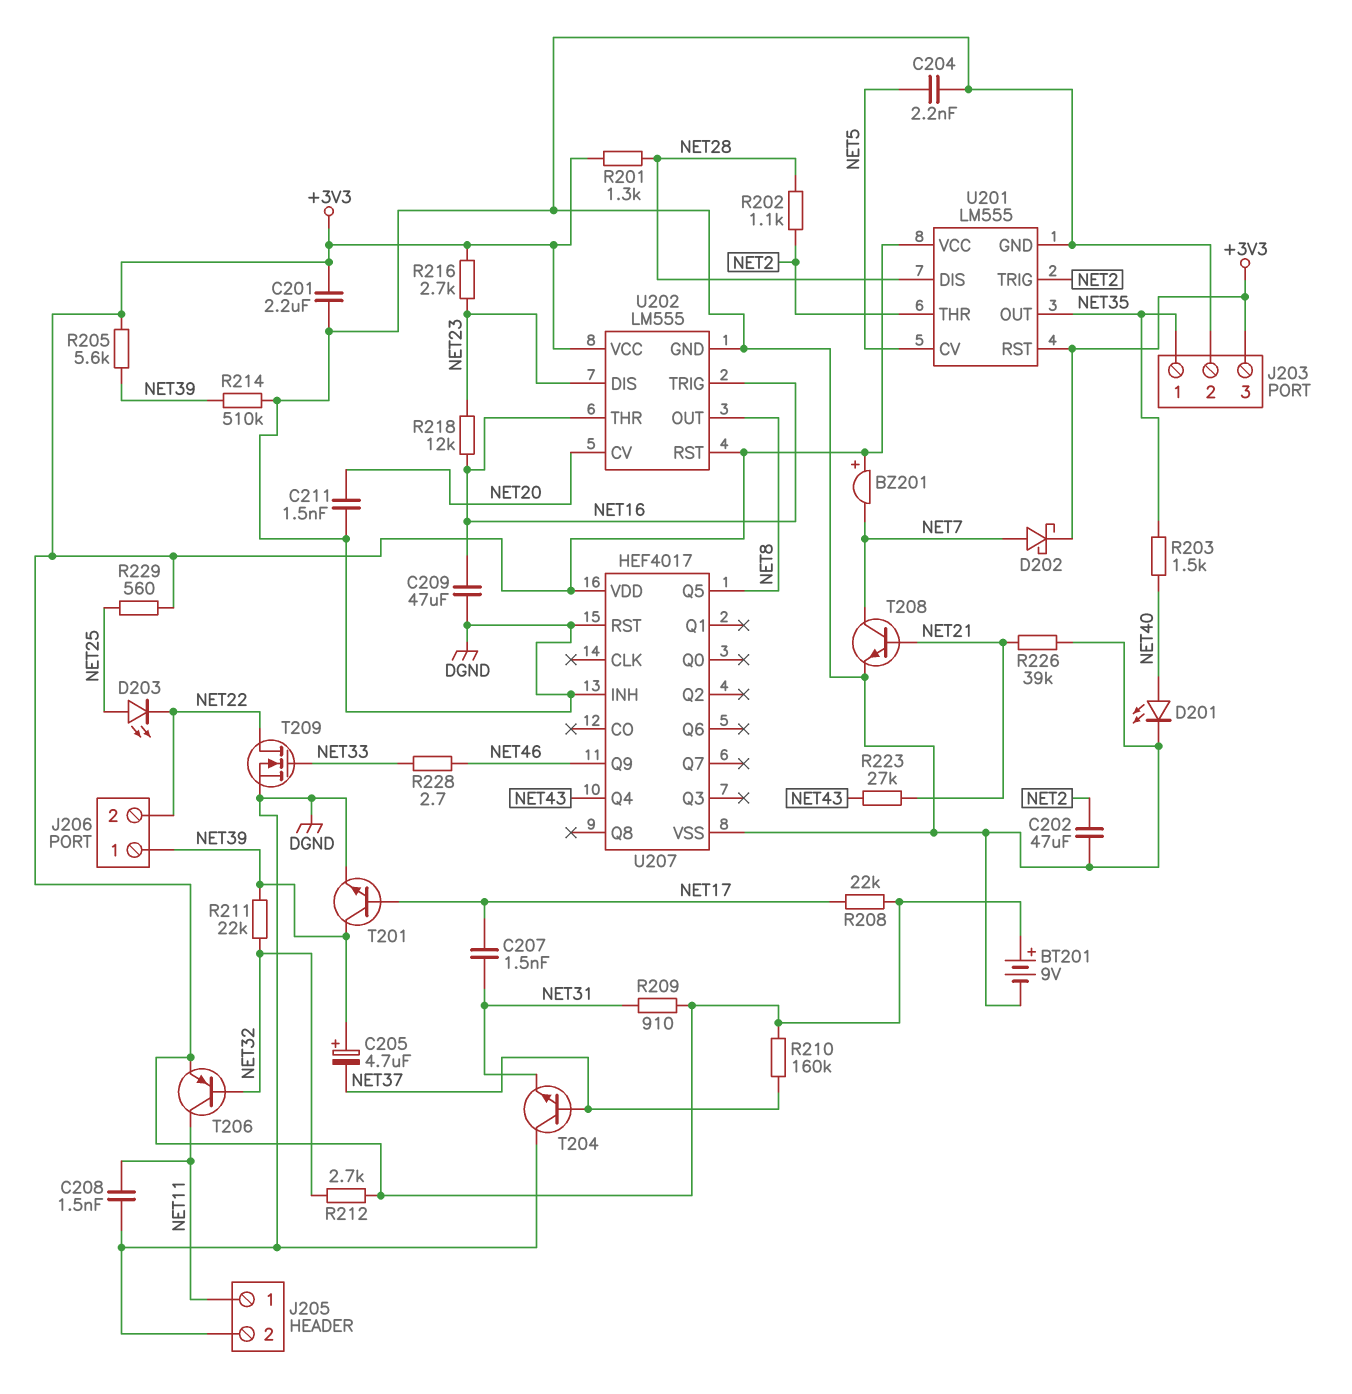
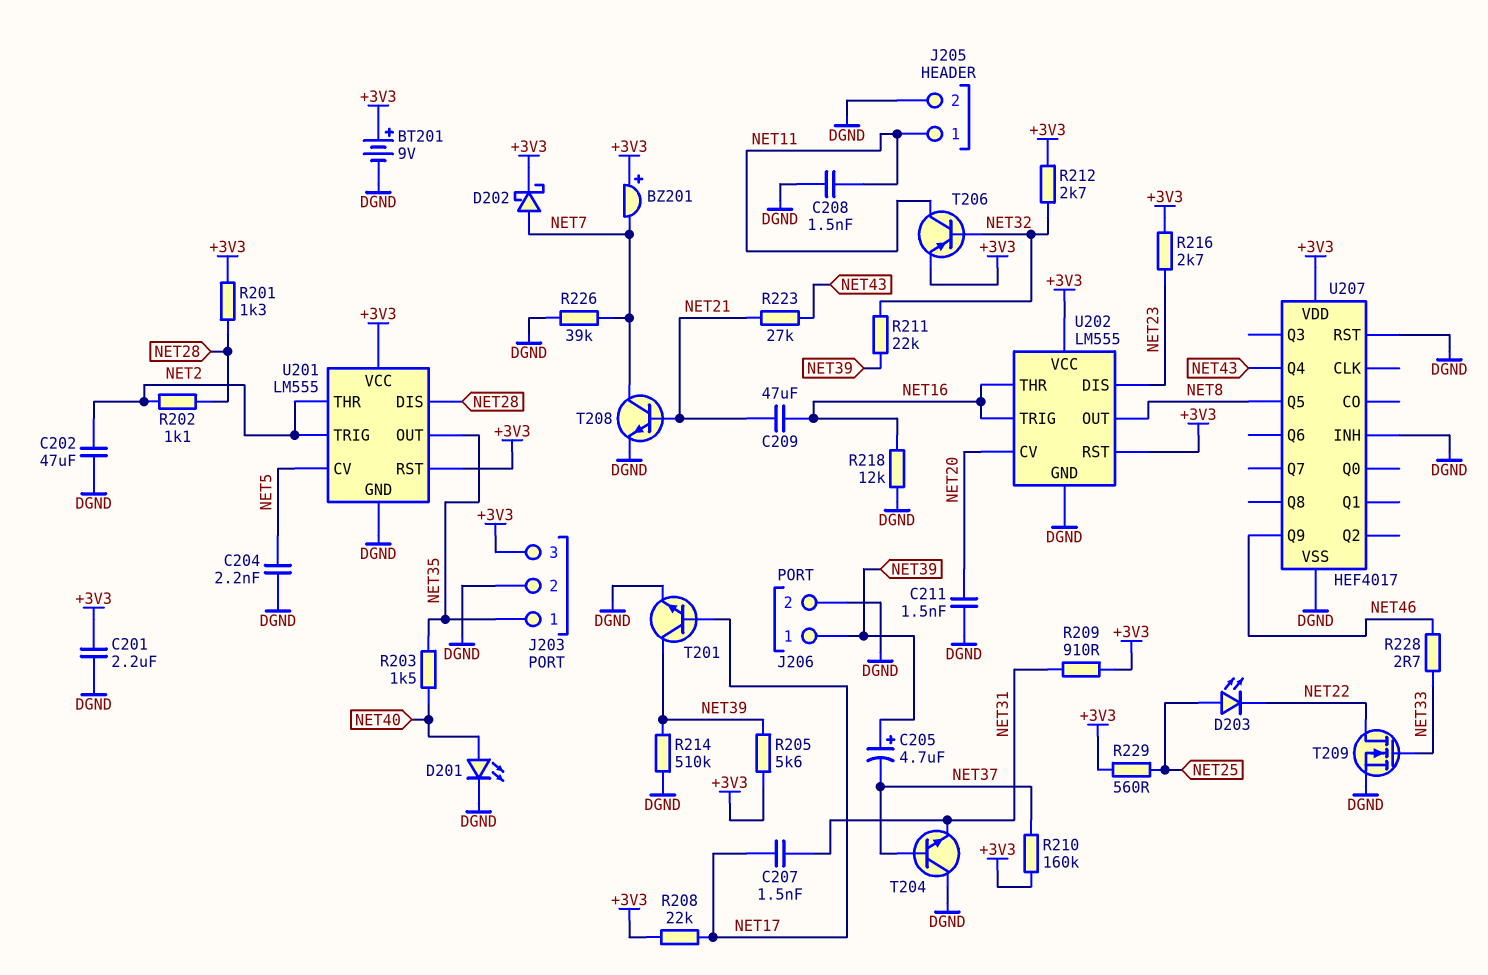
C209: 47uF (DGND, NET16) -> 47uF (NET16, NET21)
J206 pin 2: NET22 -> DGND
R218: 12k (NET16, NET23) -> 12k (DGND, NET16)
R226: 39k (DGND, NET21) -> 39k (DGND, NET7)

